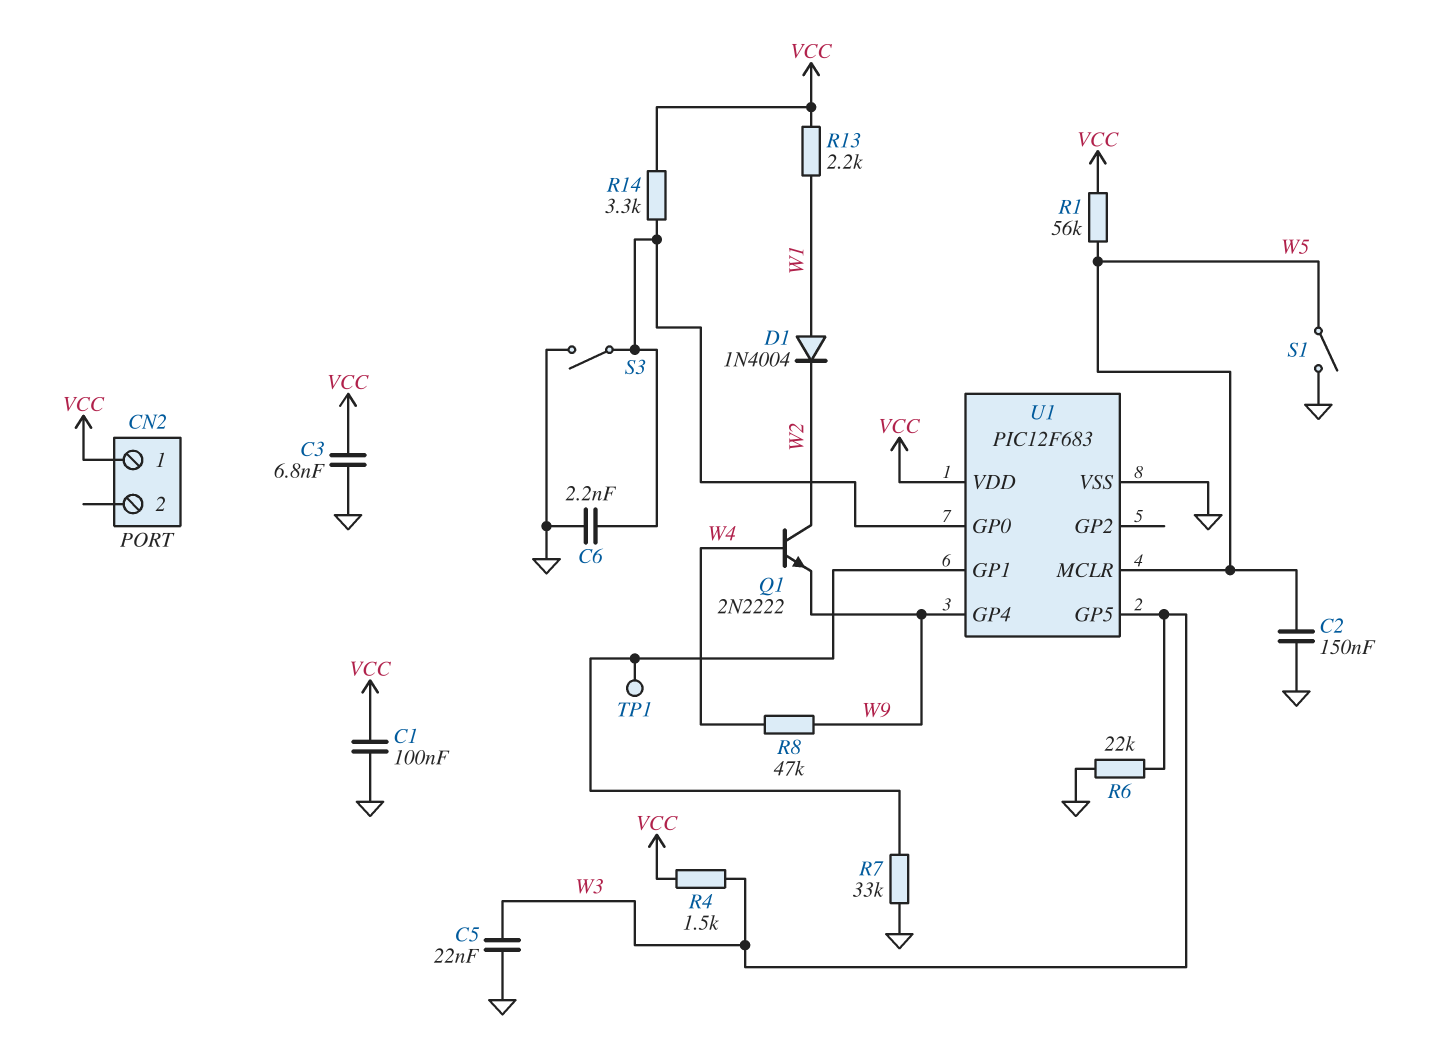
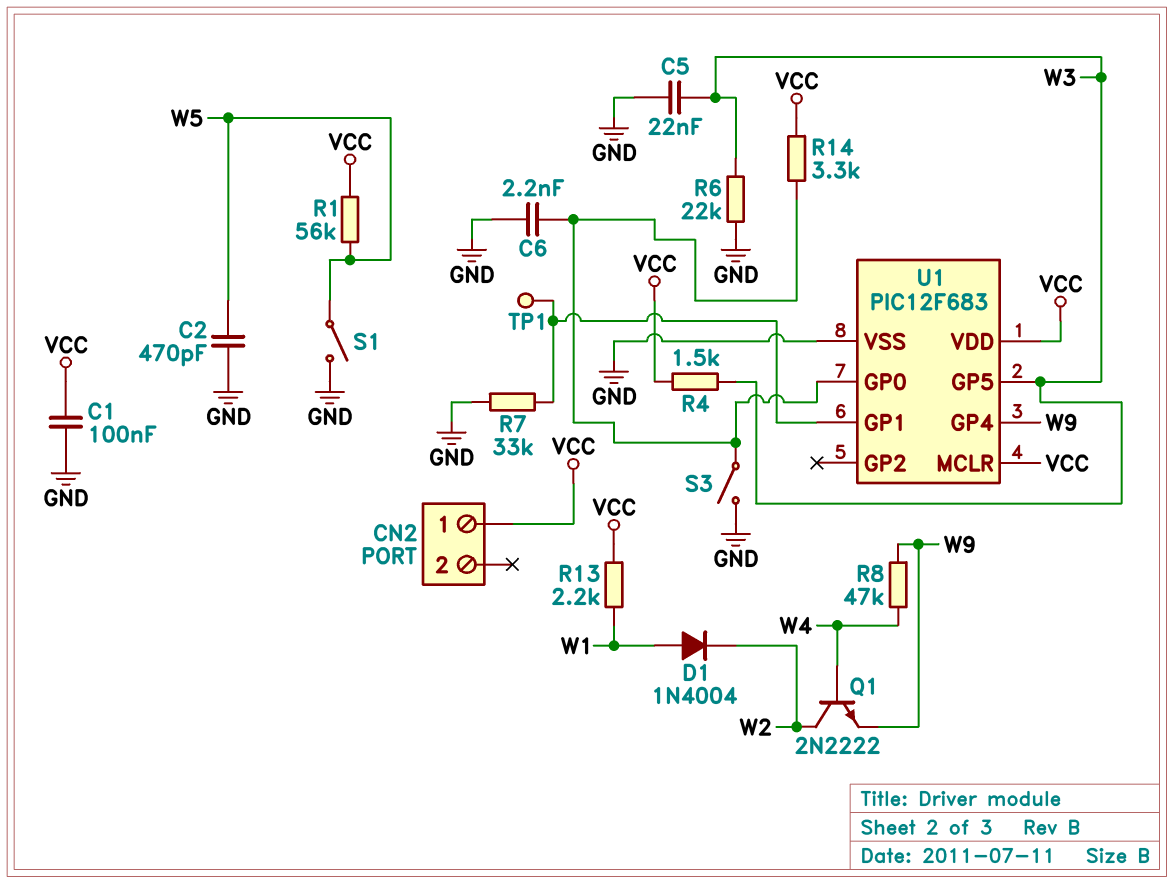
C2: 150nF (GND, W5) -> 470pF (GND, W5)
C3: 6.8nF (GND, VCC) -> none
U1 pin MCLR: W5 -> VCC

